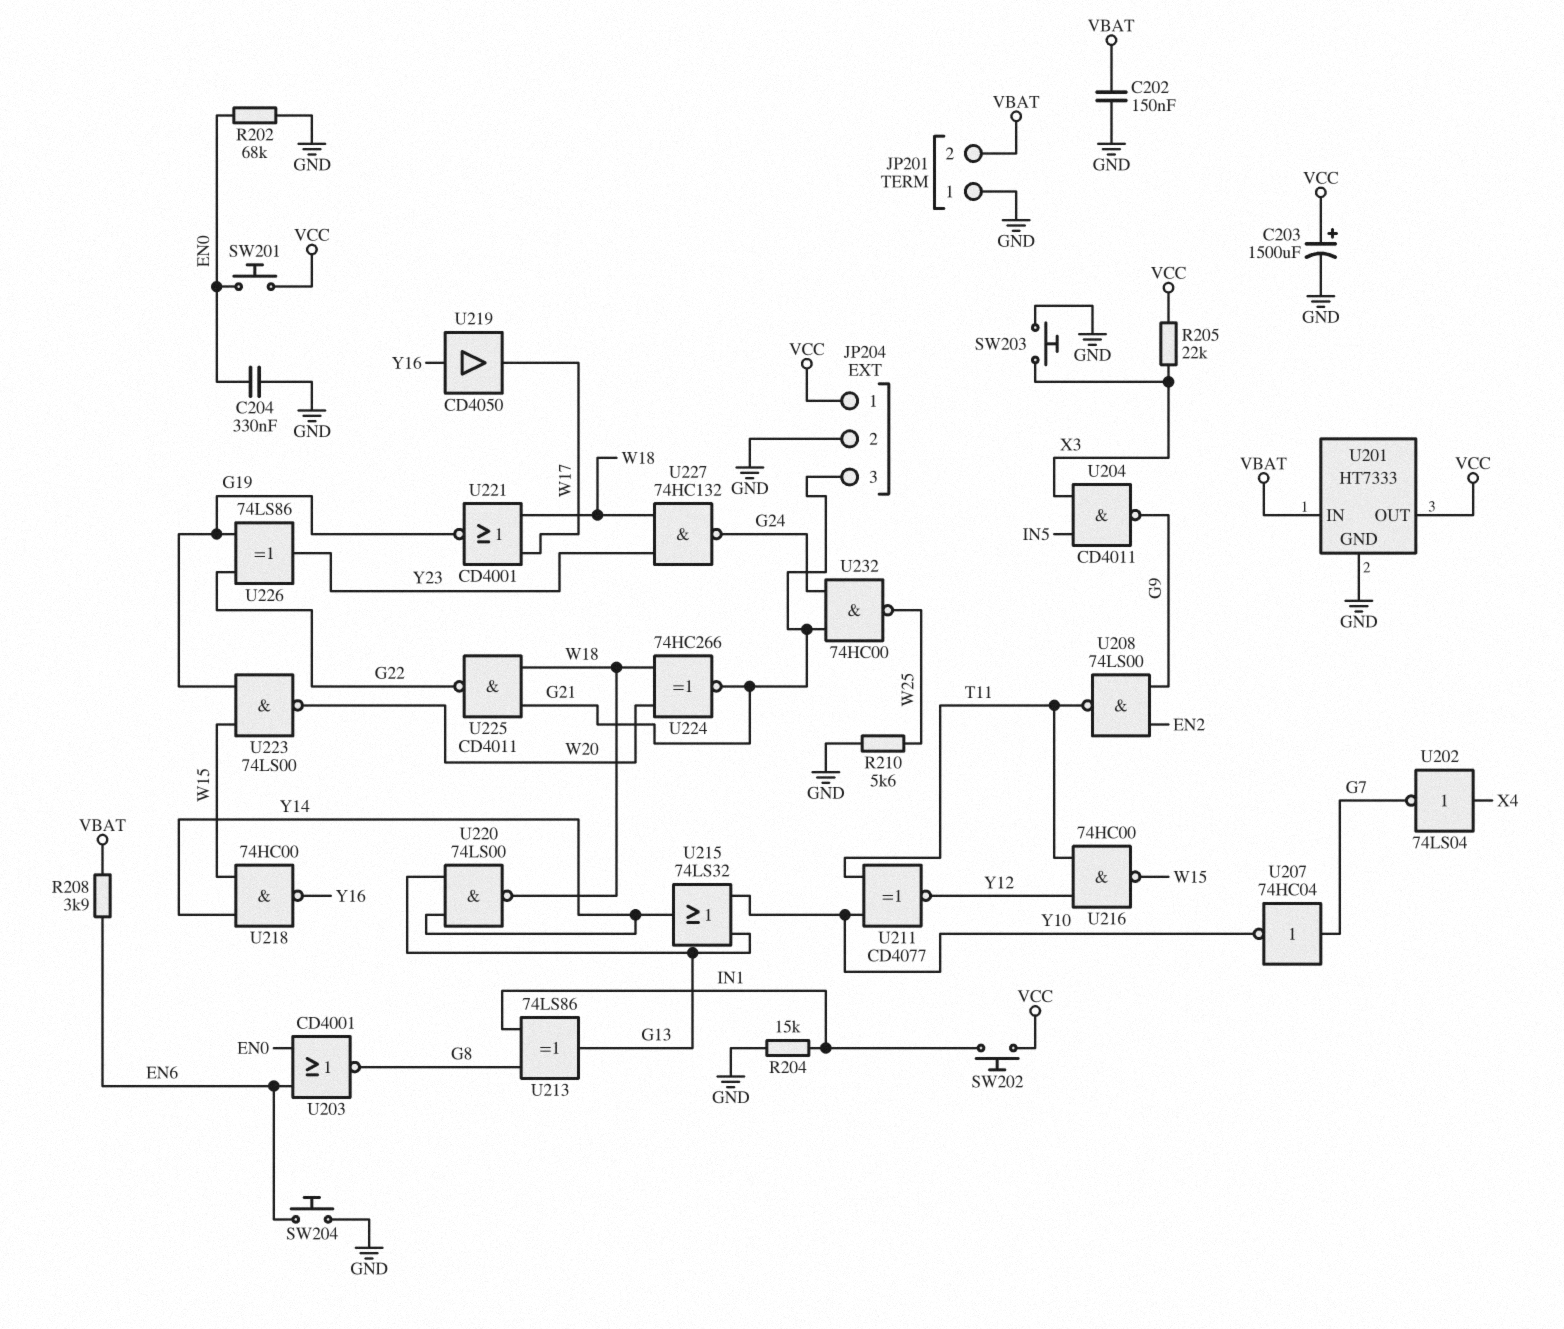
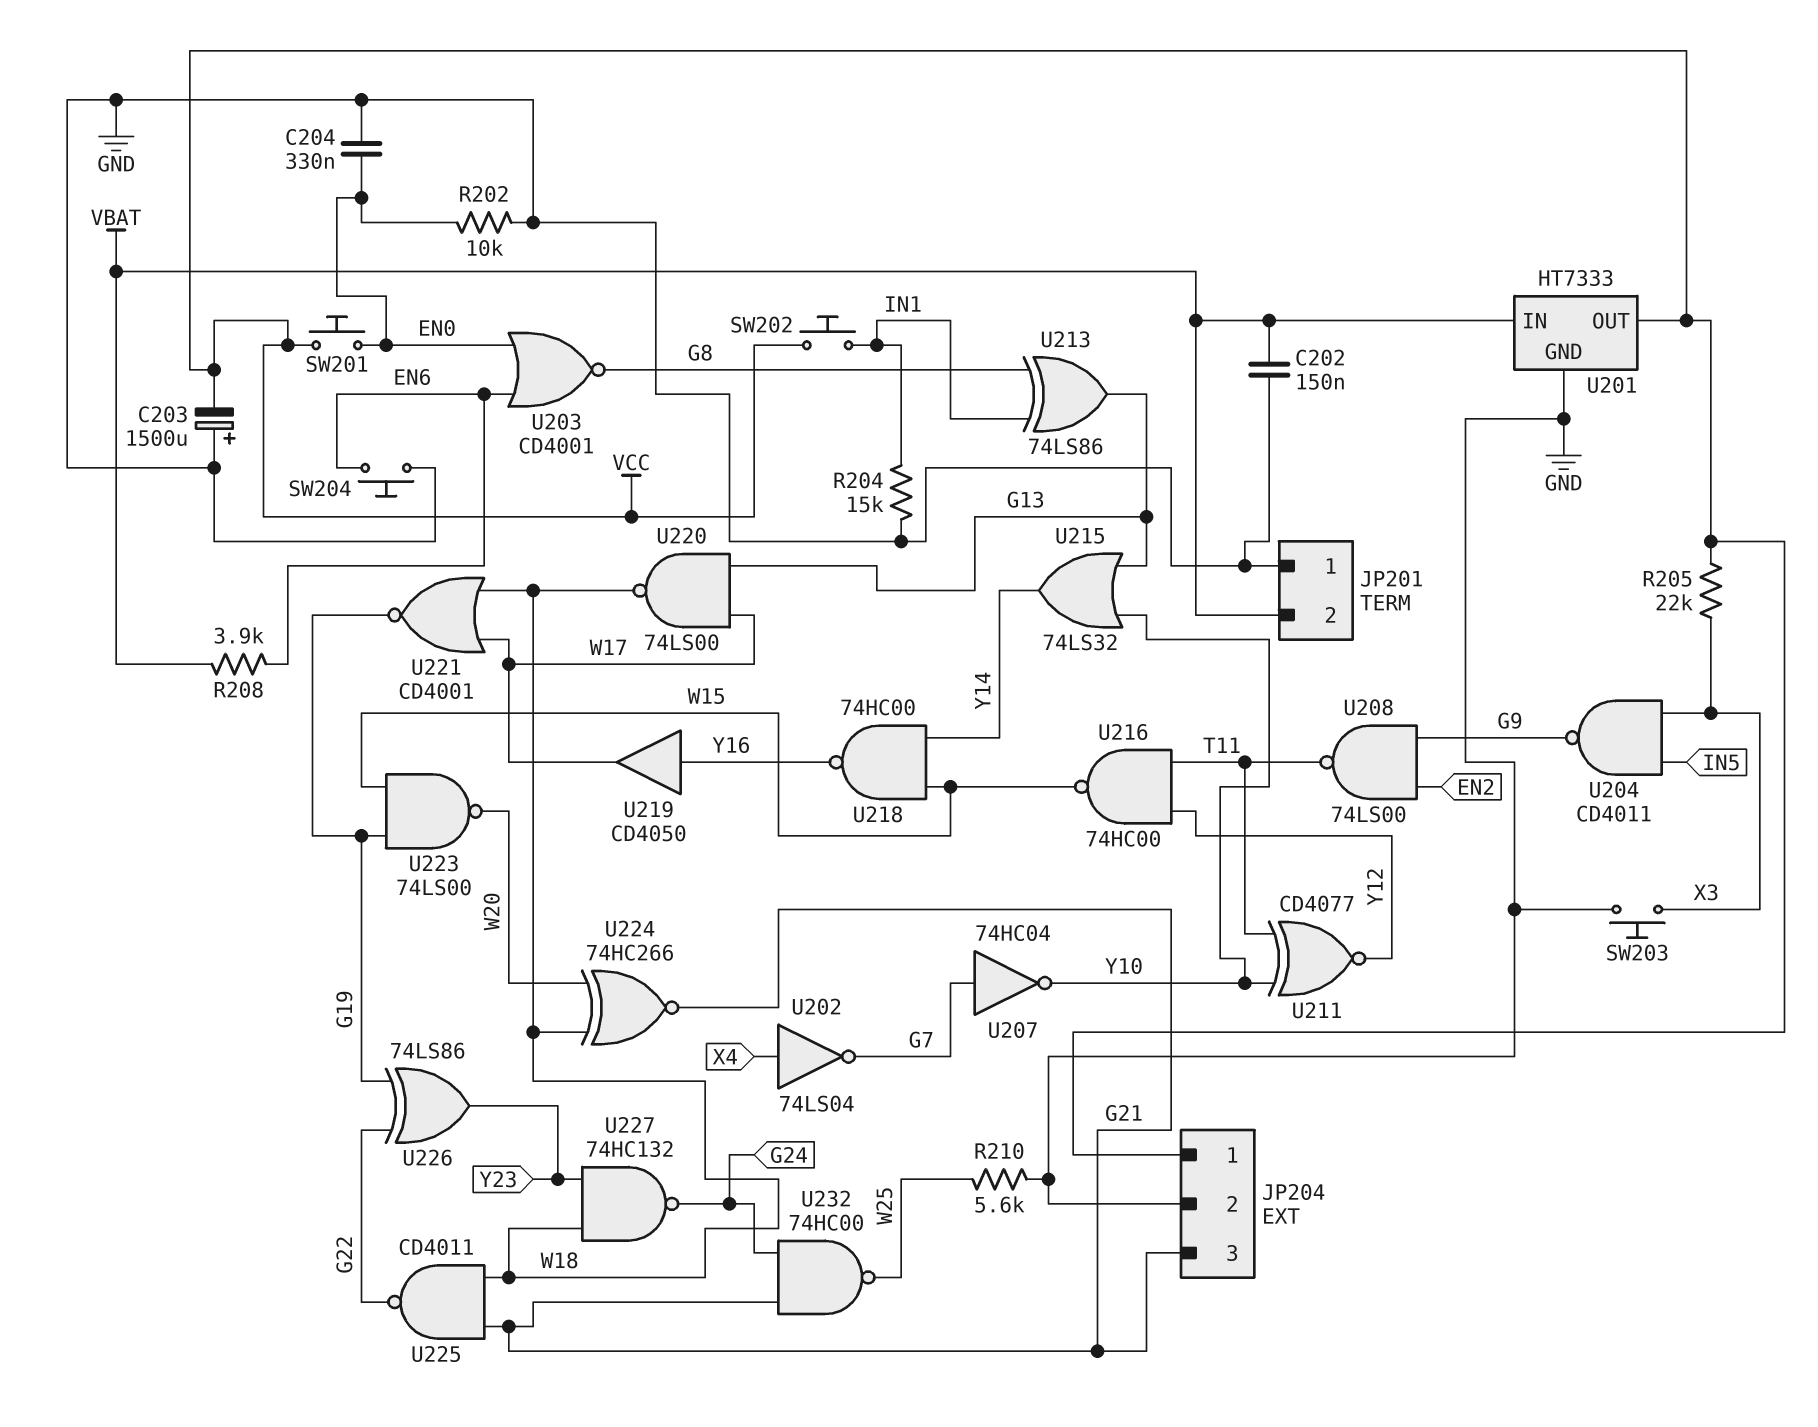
C203: 1500uF (plus VCC, minus GND) -> 1500uF (plus GND, minus VCC)
R202: 68k (EN0, GND) -> 10k (EN0, GND)
U220: NAND 74LS00 (in G13, in Y14, out W18) -> NAND 74LS00 (in G13, in W17, out W18)

